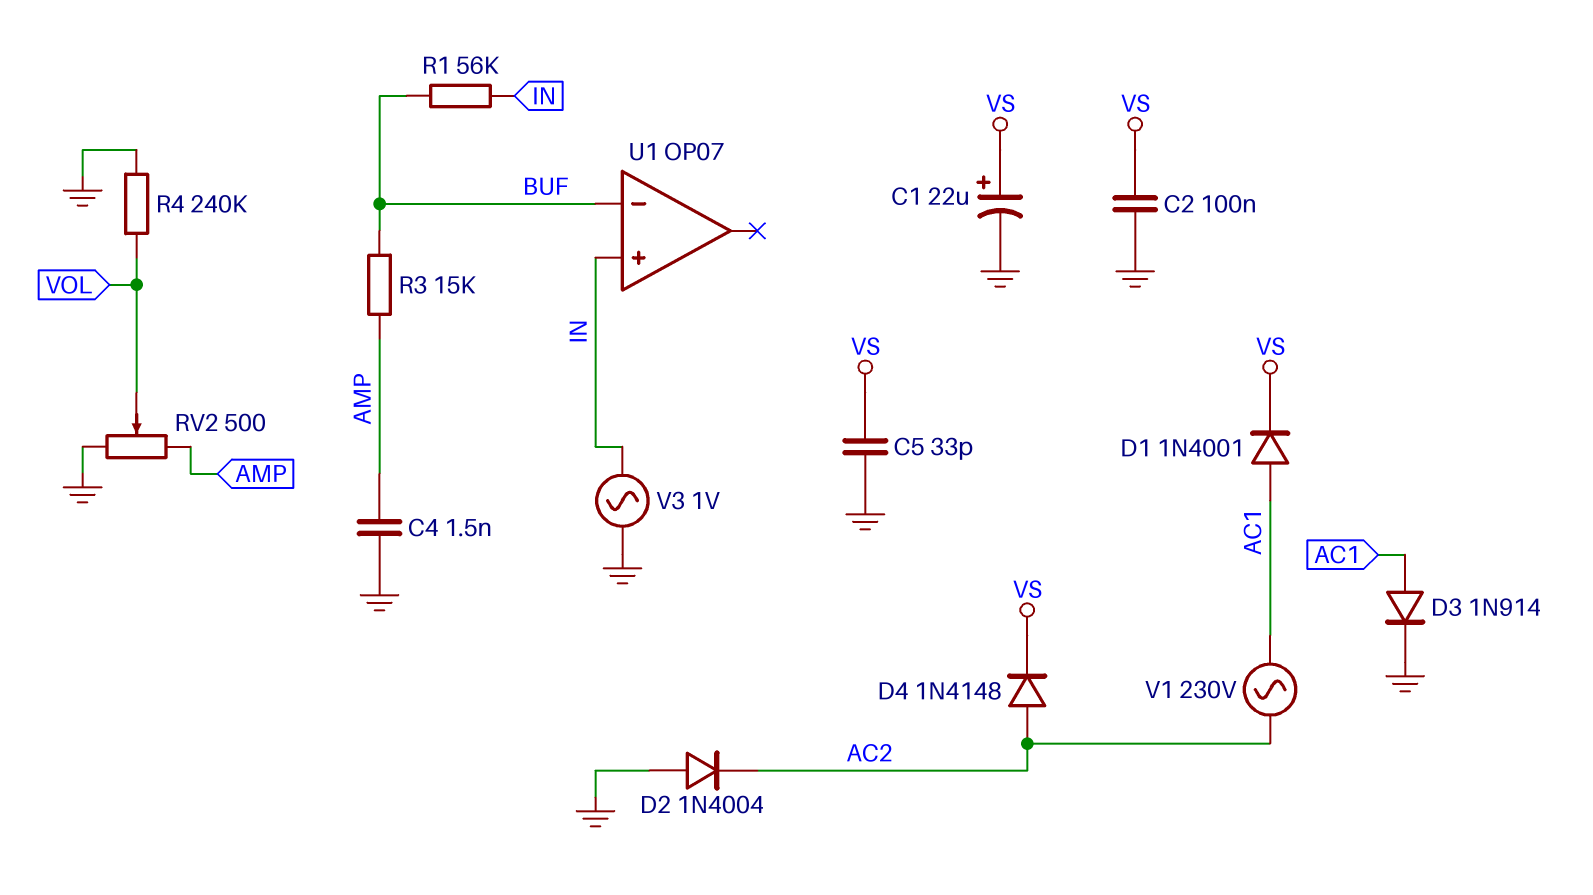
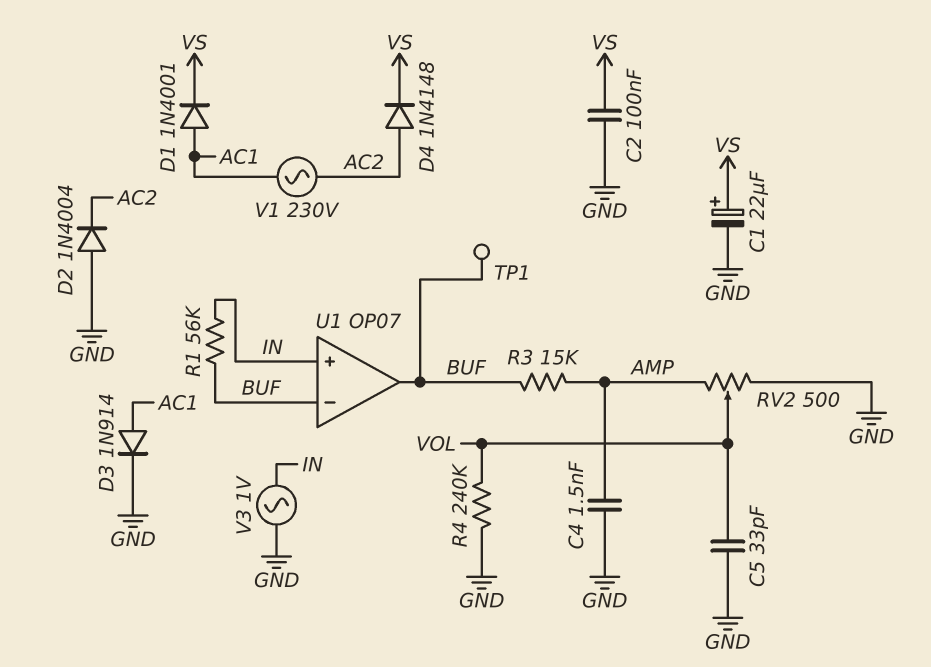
C5: 33pF (GND, VS) -> 33pF (GND, VOL)
TP1: none -> test point (BUF)
U1 pin out: none -> BUF

